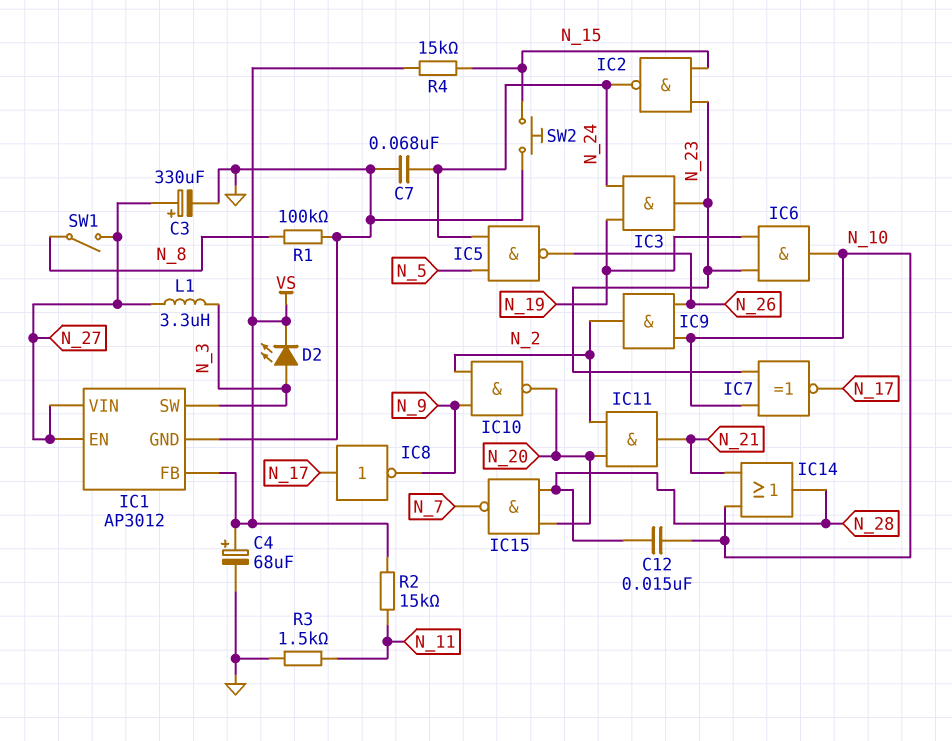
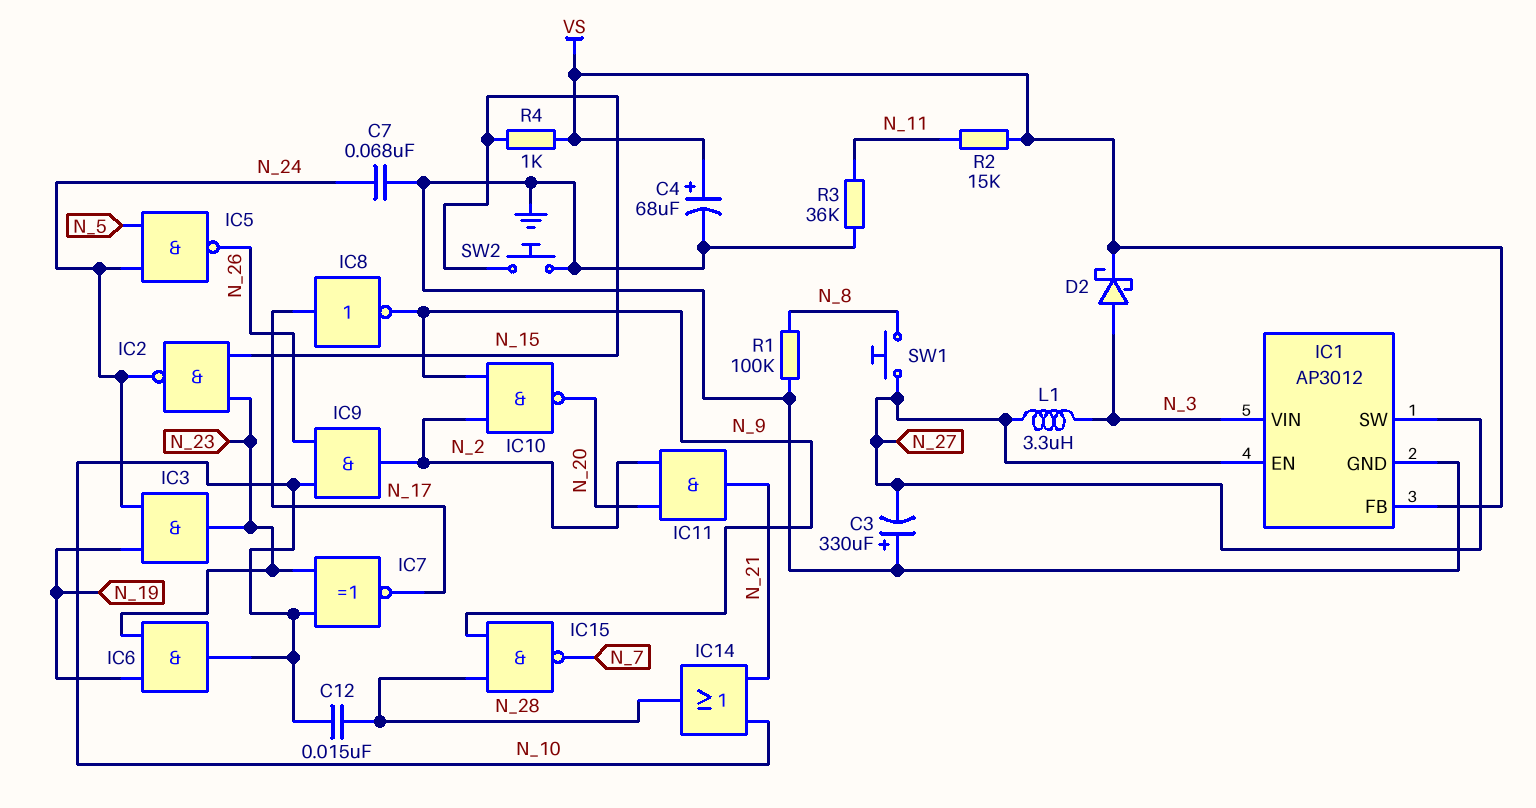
C3: 330uF (plus N_27, minus GND) -> 330uF (plus GND, minus N_27)
D2: LED (A N_3, K VS) -> schottky (A N_3, K VS)
IC1 pin SW: N_3 -> N_27
IC1 pin VIN: N_27 -> N_3
IC15: NAND (in N_20, in N_28, out N_7) -> NAND (in N_9, in N_28, out N_7)
R3: 1.5k (GND, N_11) -> 36k (GND, N_11)
R4: 15k (N_15, VS) -> 1k (N_15, VS)
SW1: switch (N_8, N_27) -> button (N_8, N_27)

